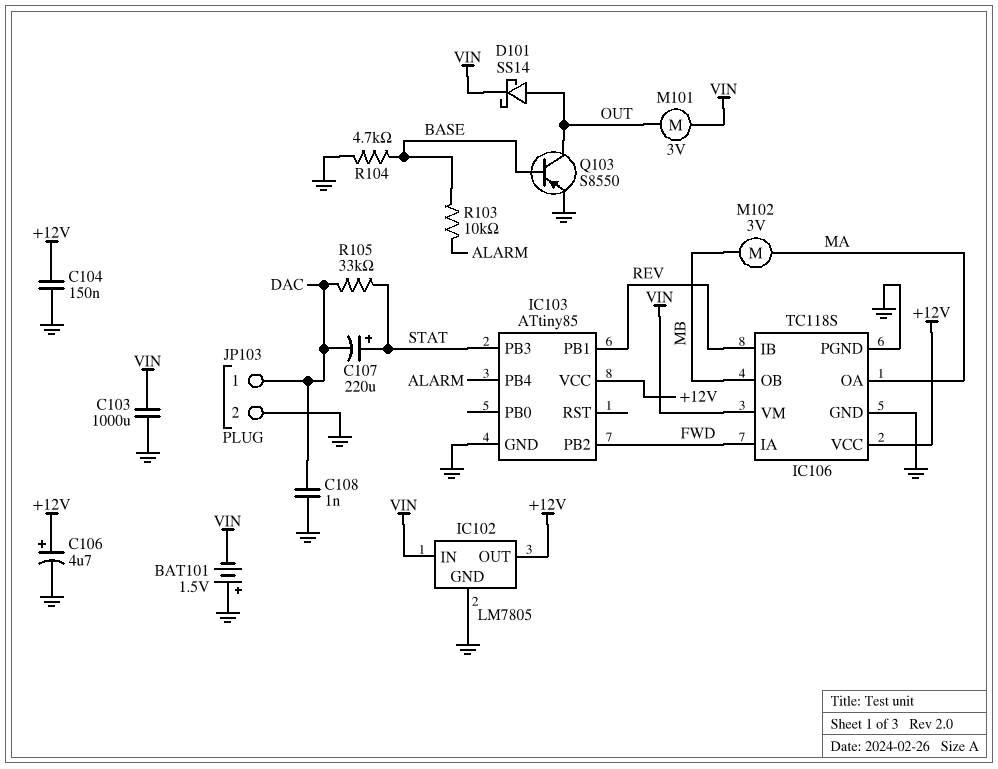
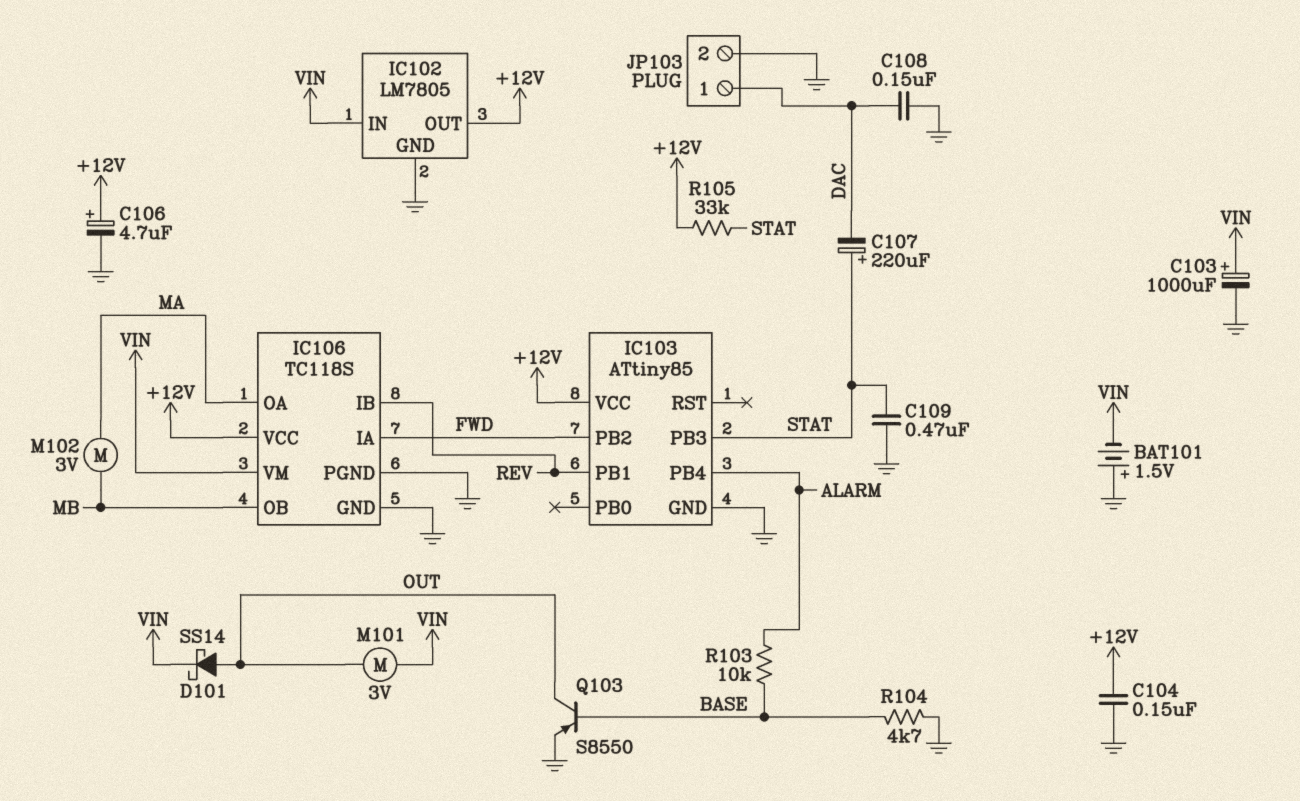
C103: 1000uF (GND, VIN) -> 1000uF (plus VIN, minus GND)
C108: 1nF (DAC, GND) -> 150nF (DAC, GND)
C109: none -> 470nF (GND, STAT)
R105: 33k (DAC, STAT) -> 33k (+12V, STAT)

